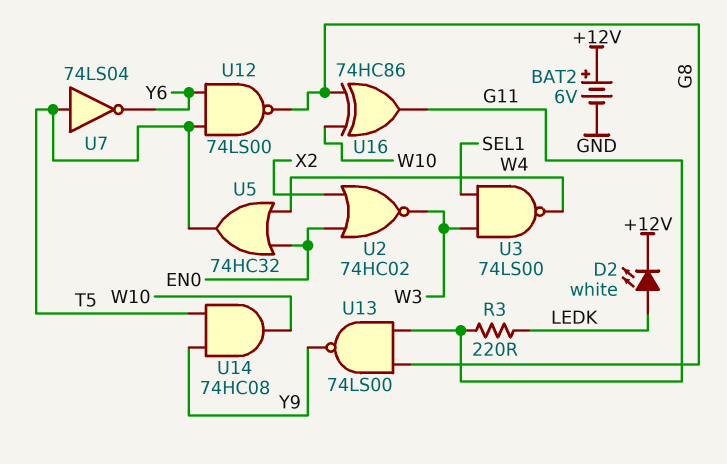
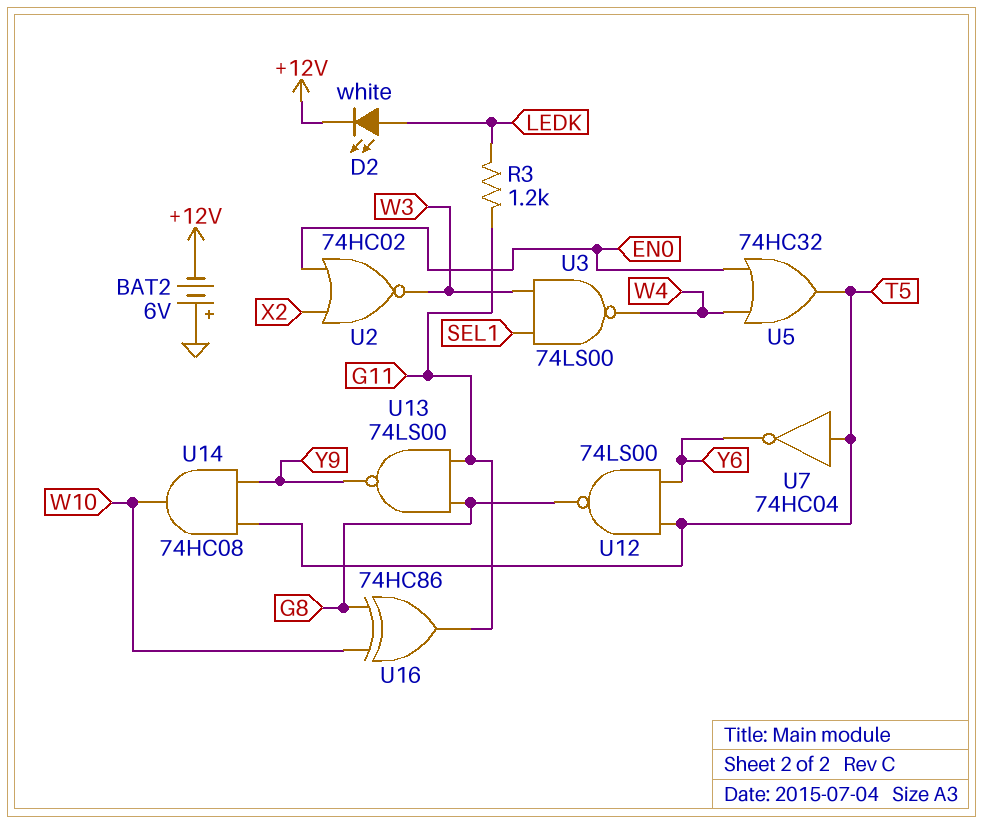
BAT2: 6V (plus +12V, minus GND) -> 6V (plus GND, minus +12V)
R3: 220 (G11, LEDK) -> 1.2k (G11, LEDK)
U7: NOT 74LS04 (in T5, out Y6) -> NOT 74HC04 (in T5, out Y6)

